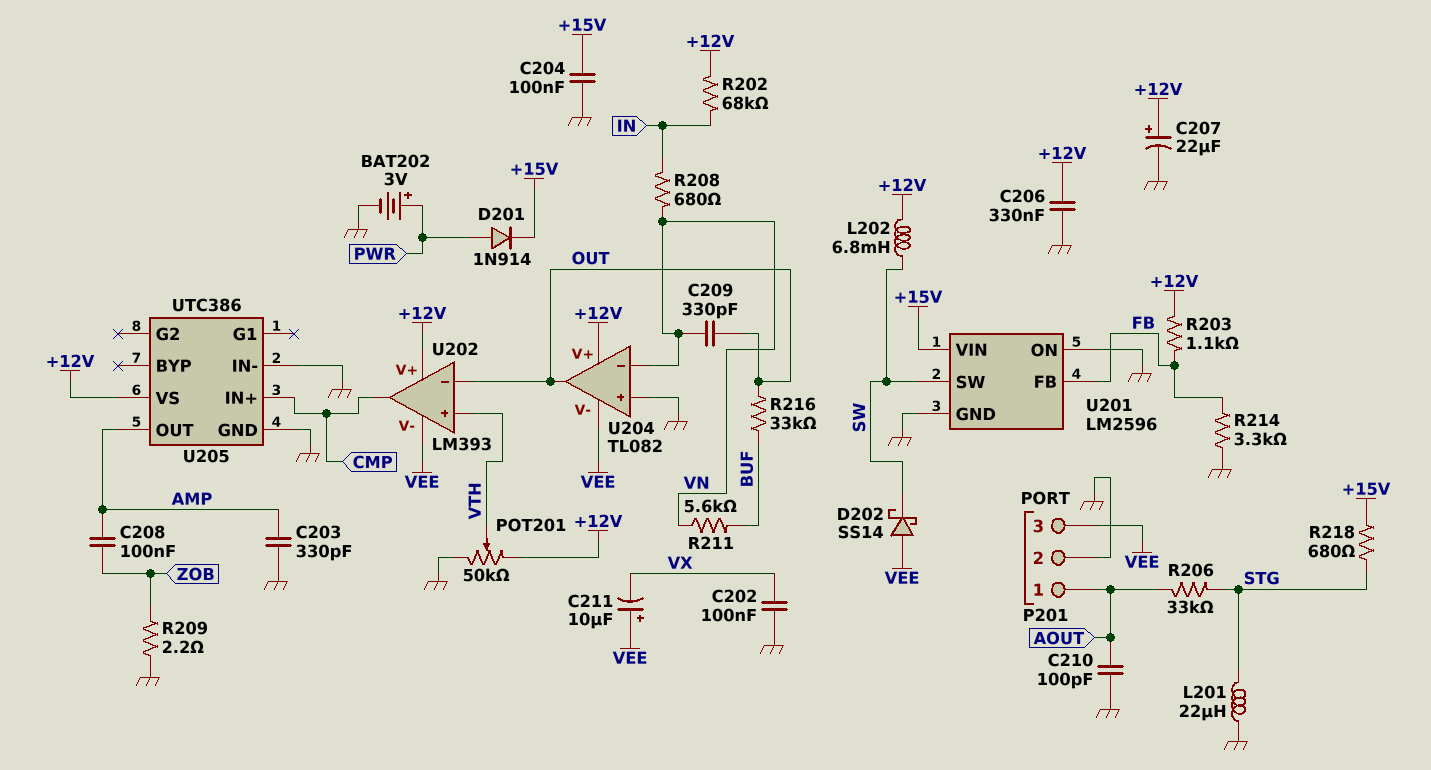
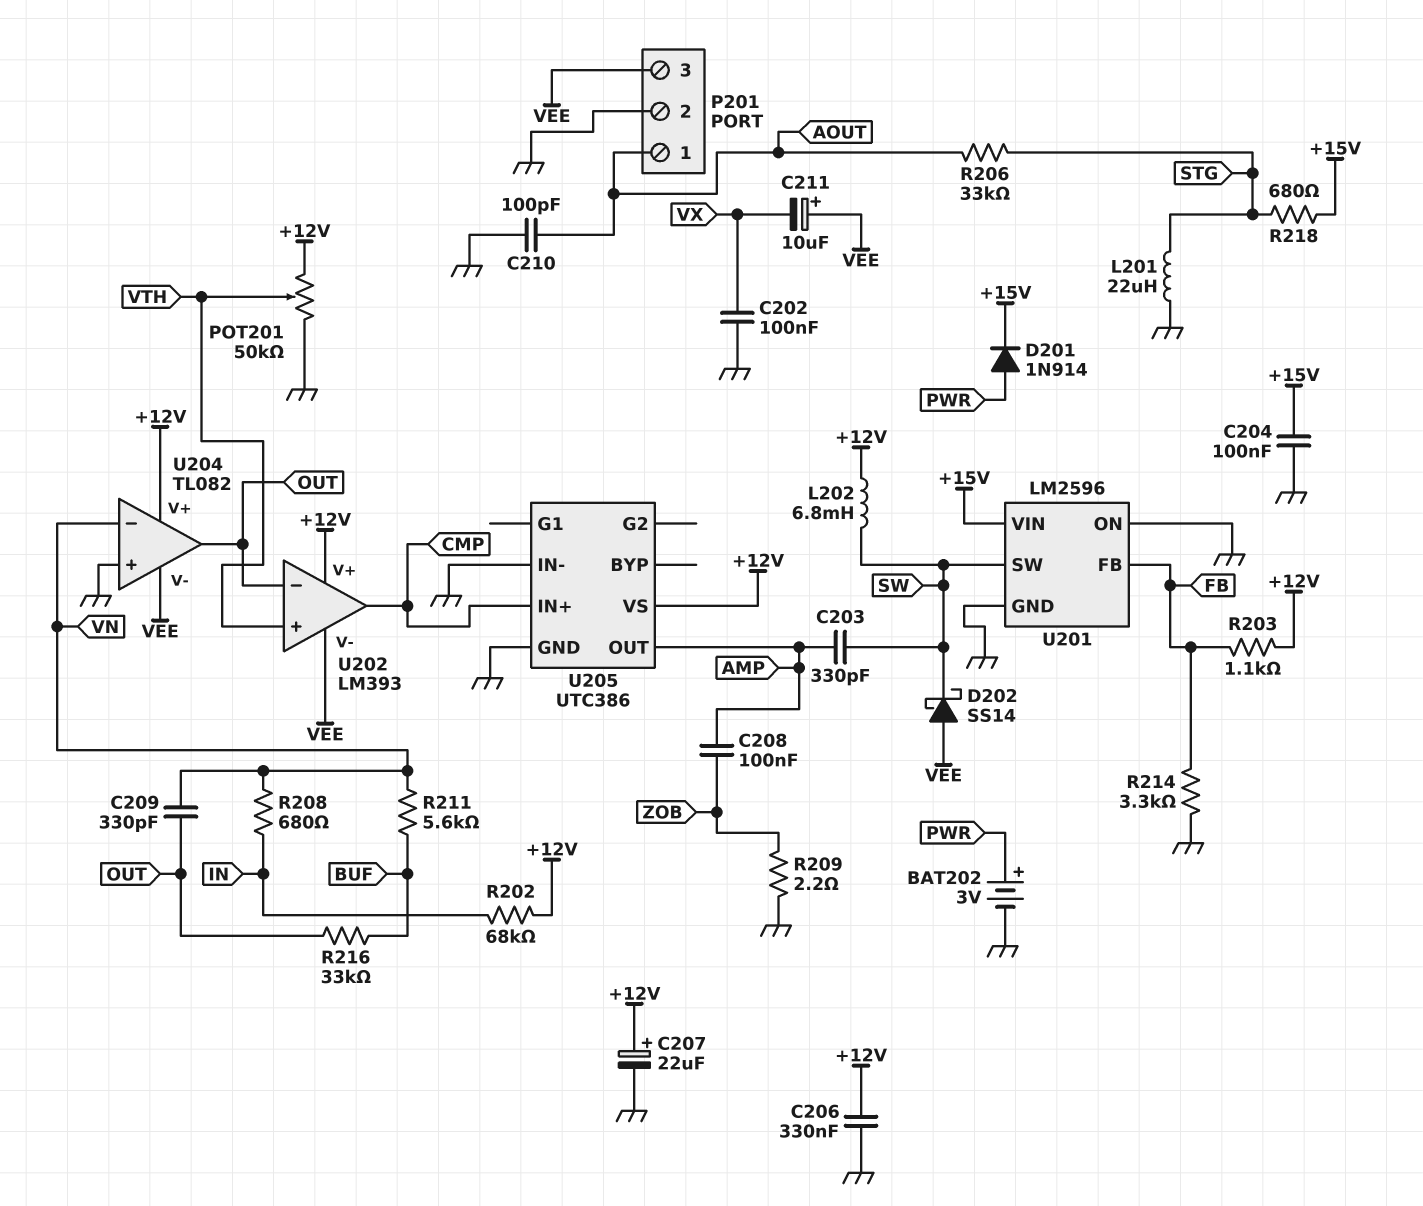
C203: 330pF (AMP, GND) -> 330pF (AMP, SW)

